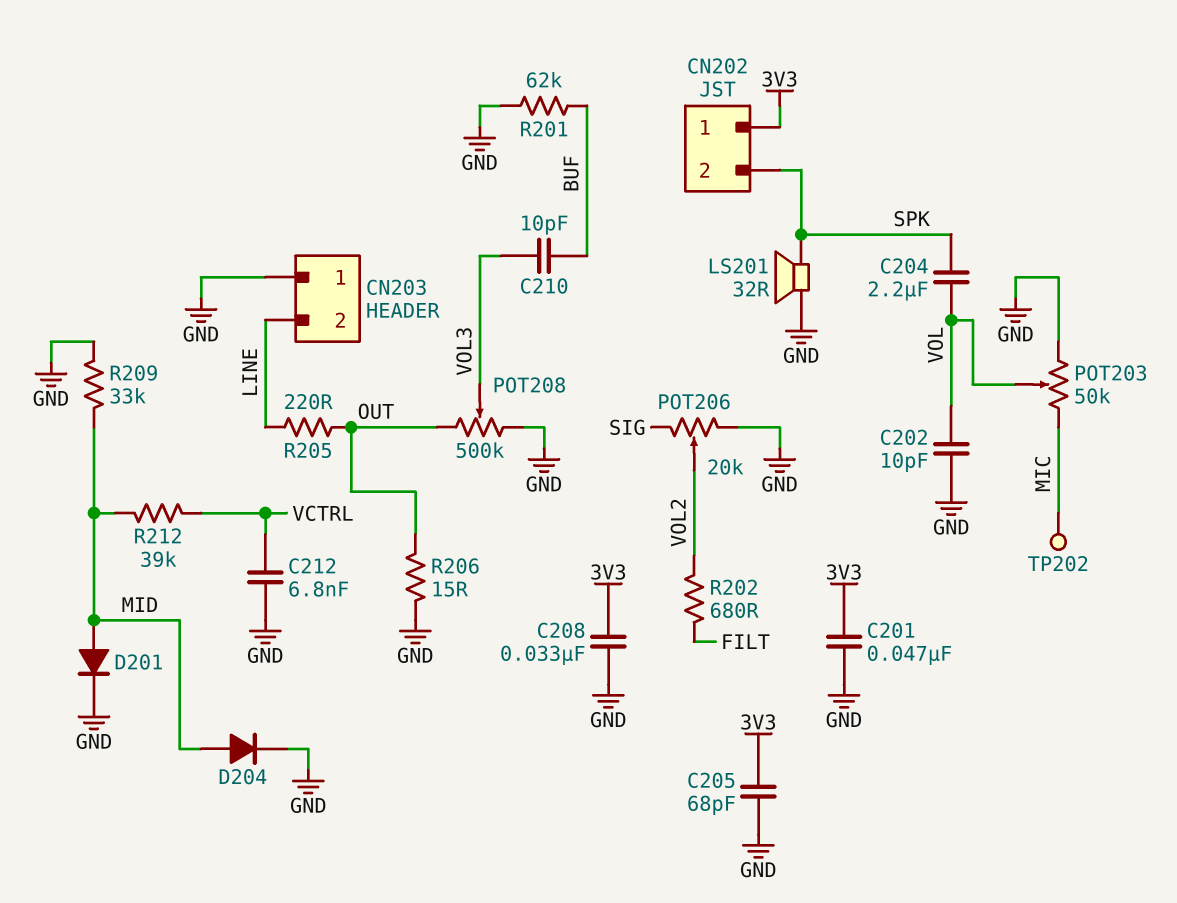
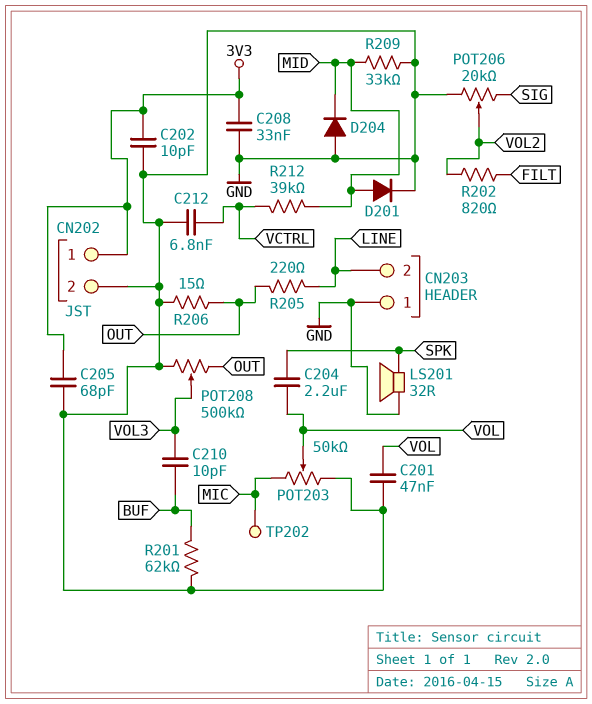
C201: 47nF (3V3, GND) -> 47nF (GND, VOL)
C202: 10pF (GND, VOL) -> 10pF (3V3, GND)
CN202 pin 2: SPK -> GND
D204: diode (A MID, K GND) -> diode (A GND, K MID)
R202: 680 (FILT, VOL2) -> 820 (FILT, VOL2)

